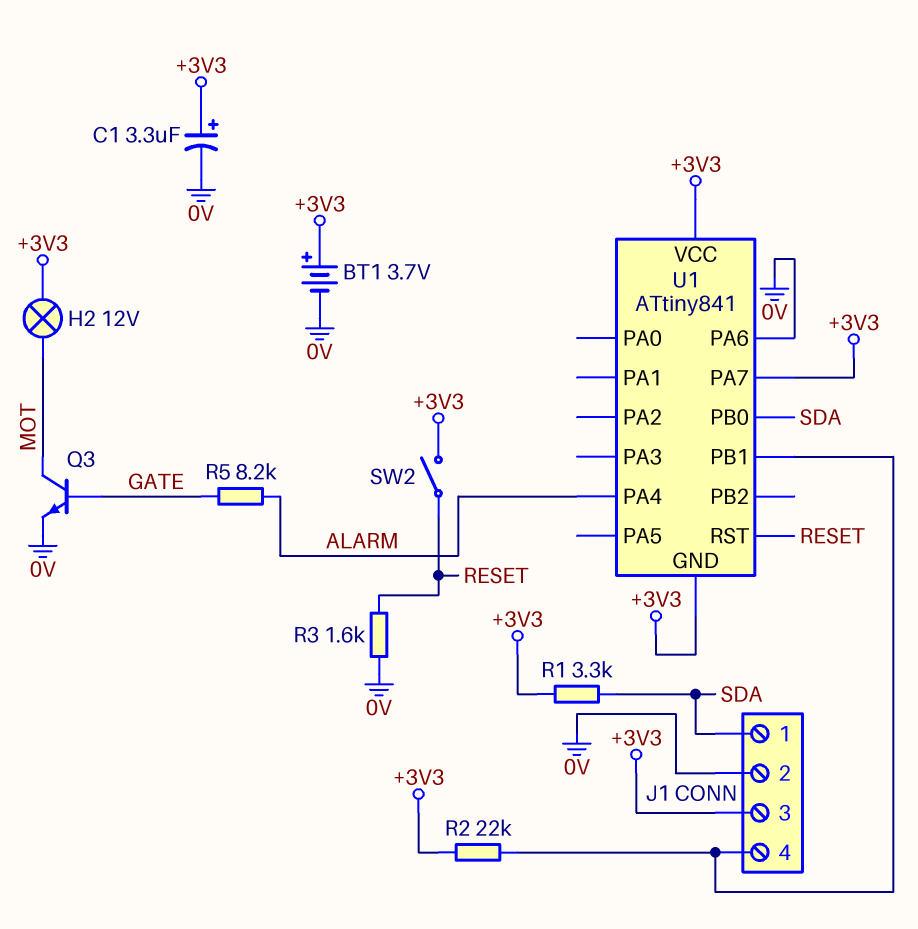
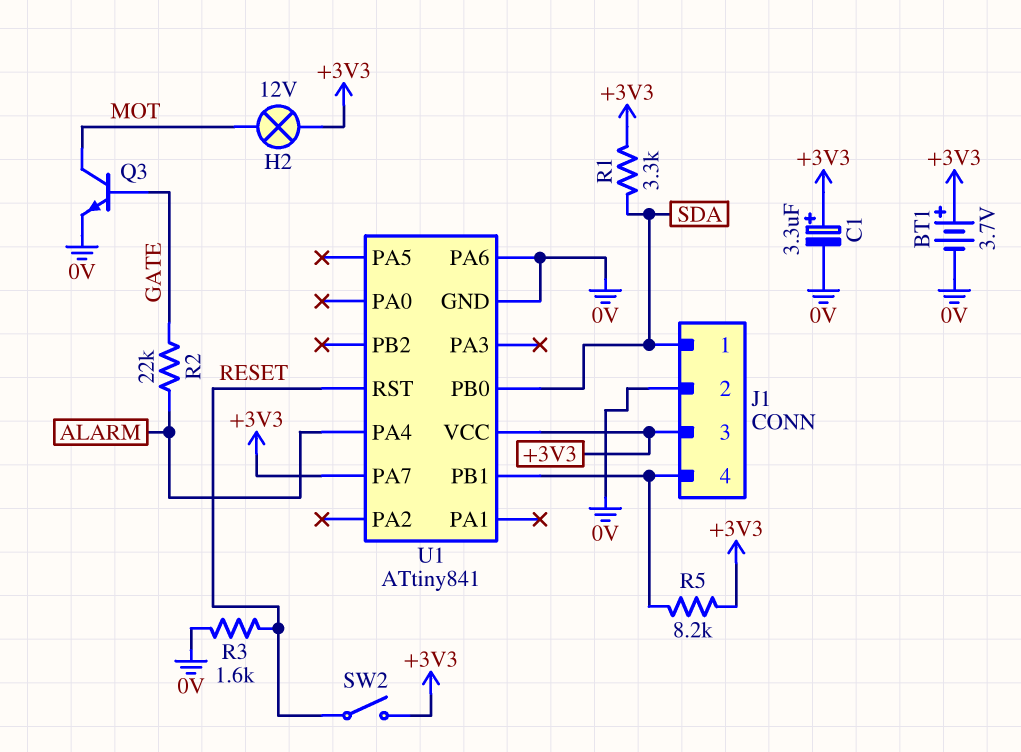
R2: 22k (+3V3, J1/4) -> 22k (ALARM, GATE)
R5: 8.2k (ALARM, GATE) -> 8.2k (+3V3, J1/4)
U1 pin GND: +3V3 -> 0V

